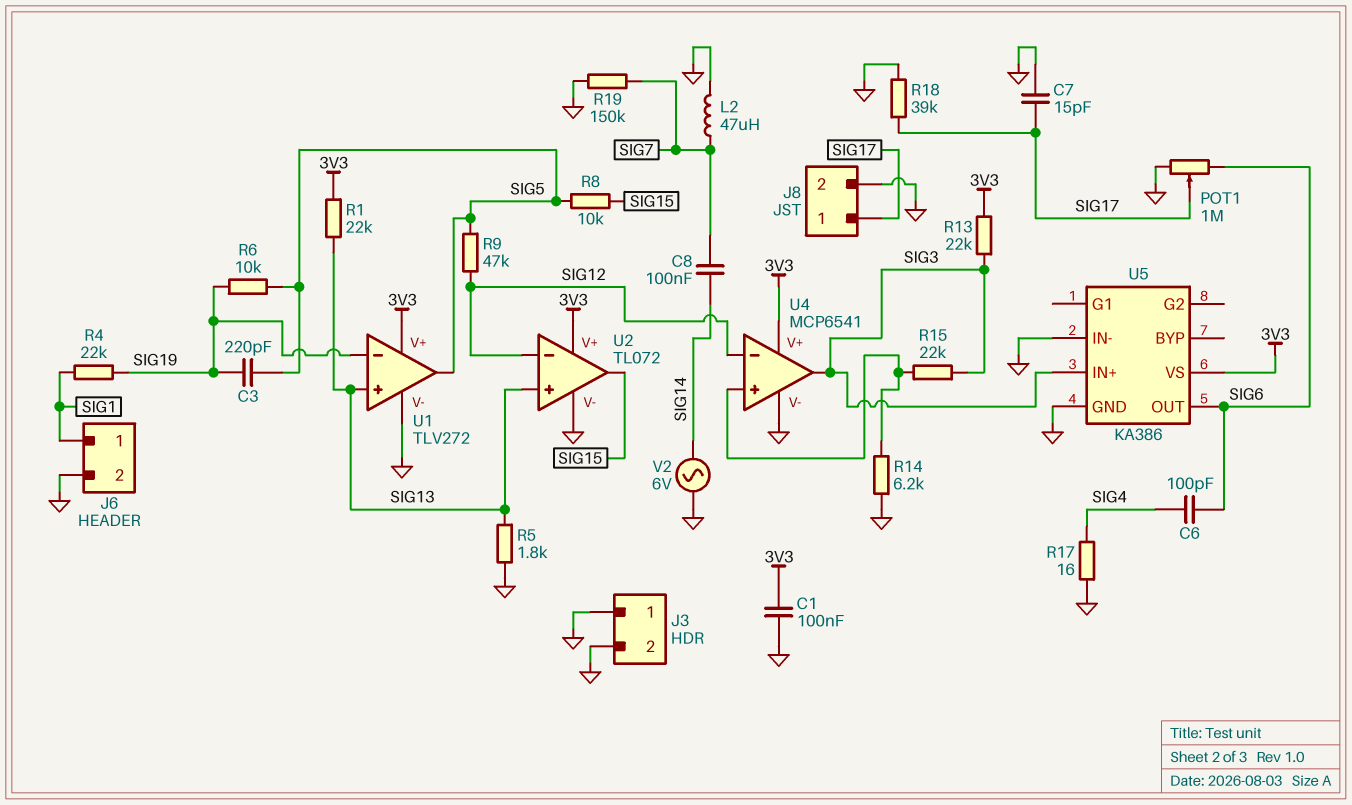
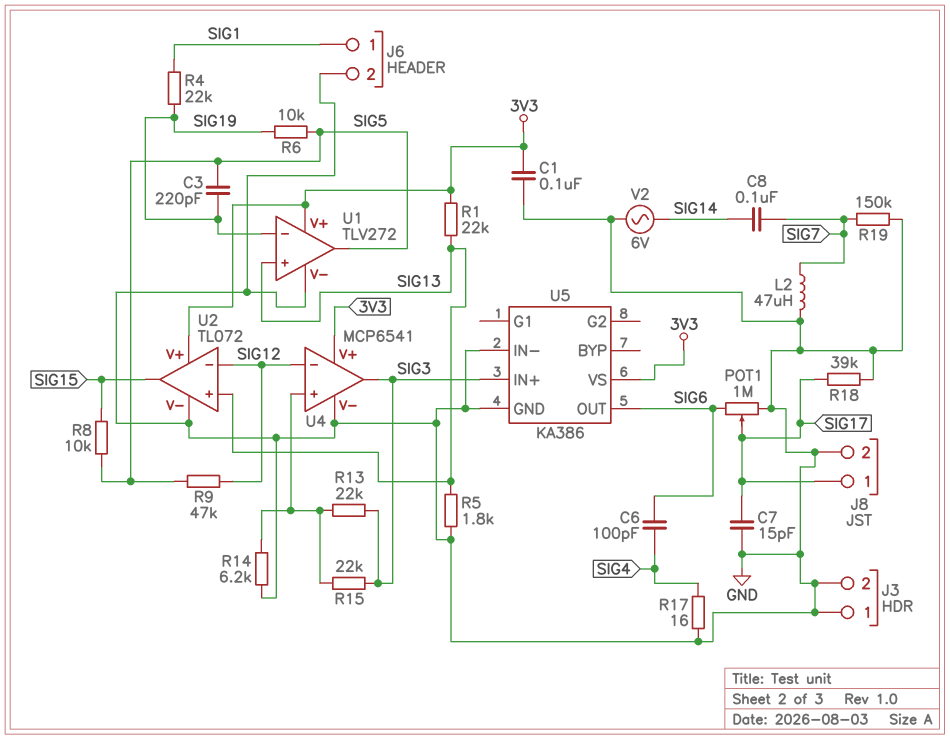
R13: 22k (3V3, SIG3) -> 22k (SIG3, U4/in+)

